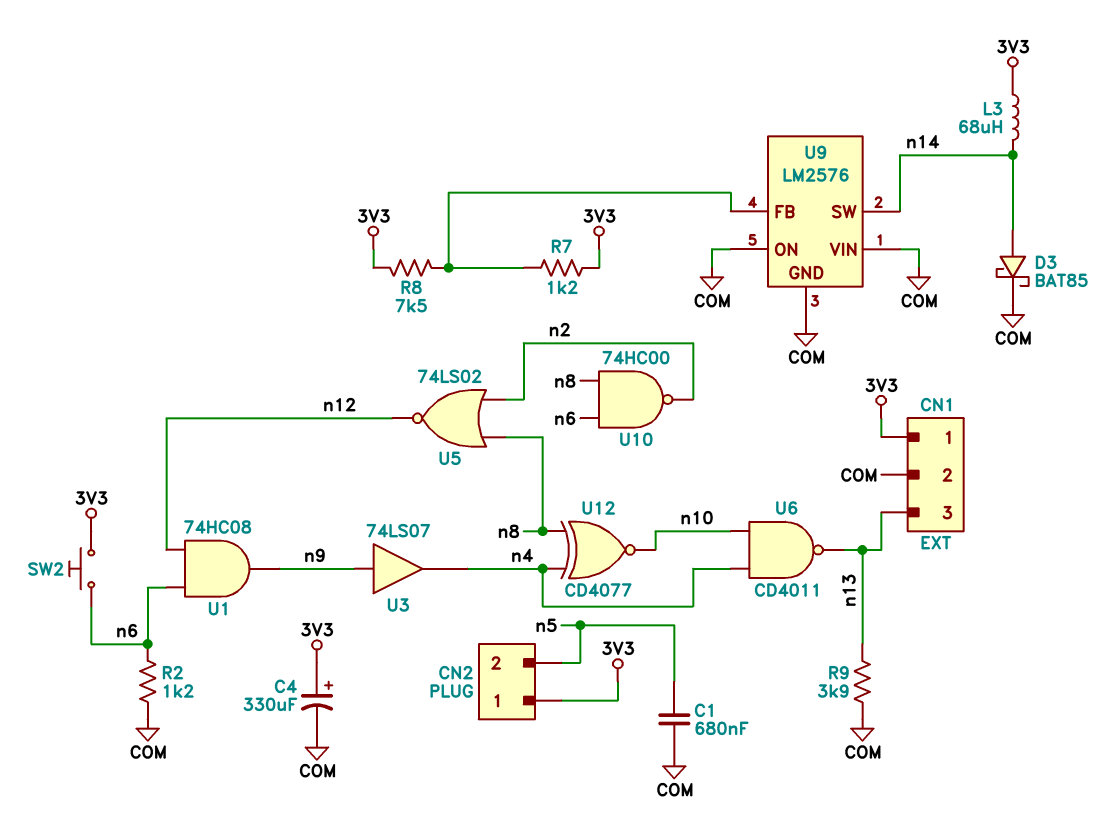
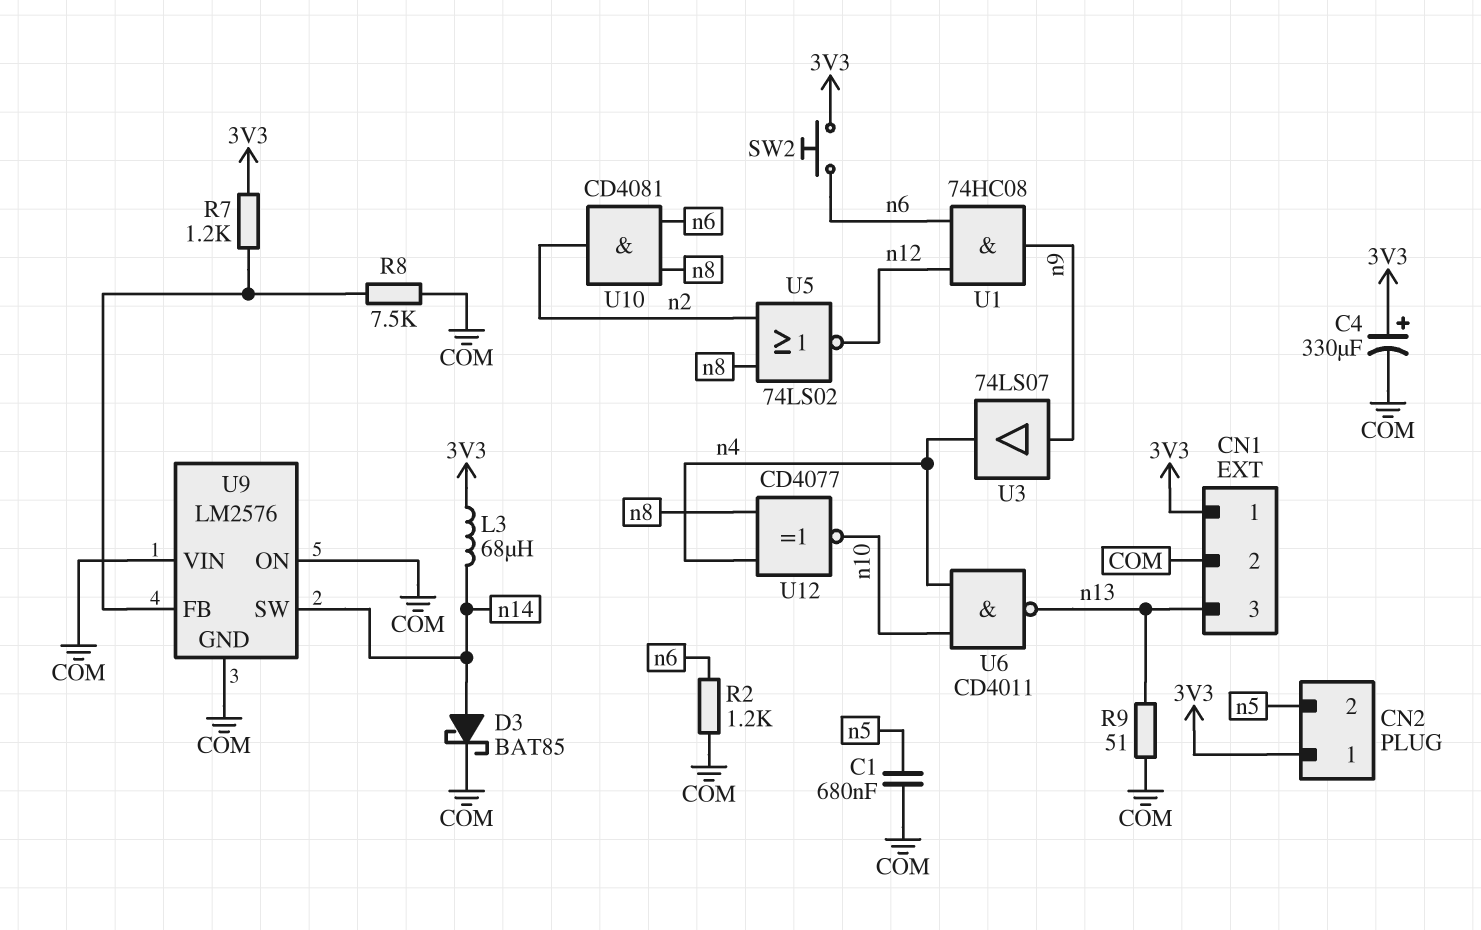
R8: 7.5k (3V3, U9/FB) -> 7.5k (COM, U9/FB)
R9: 3.9k (COM, n13) -> 51 (COM, n13)
U10: NAND 74HC00 (in n6, in n8, out n2) -> AND CD4081 (in n6, in n8, out n2)

